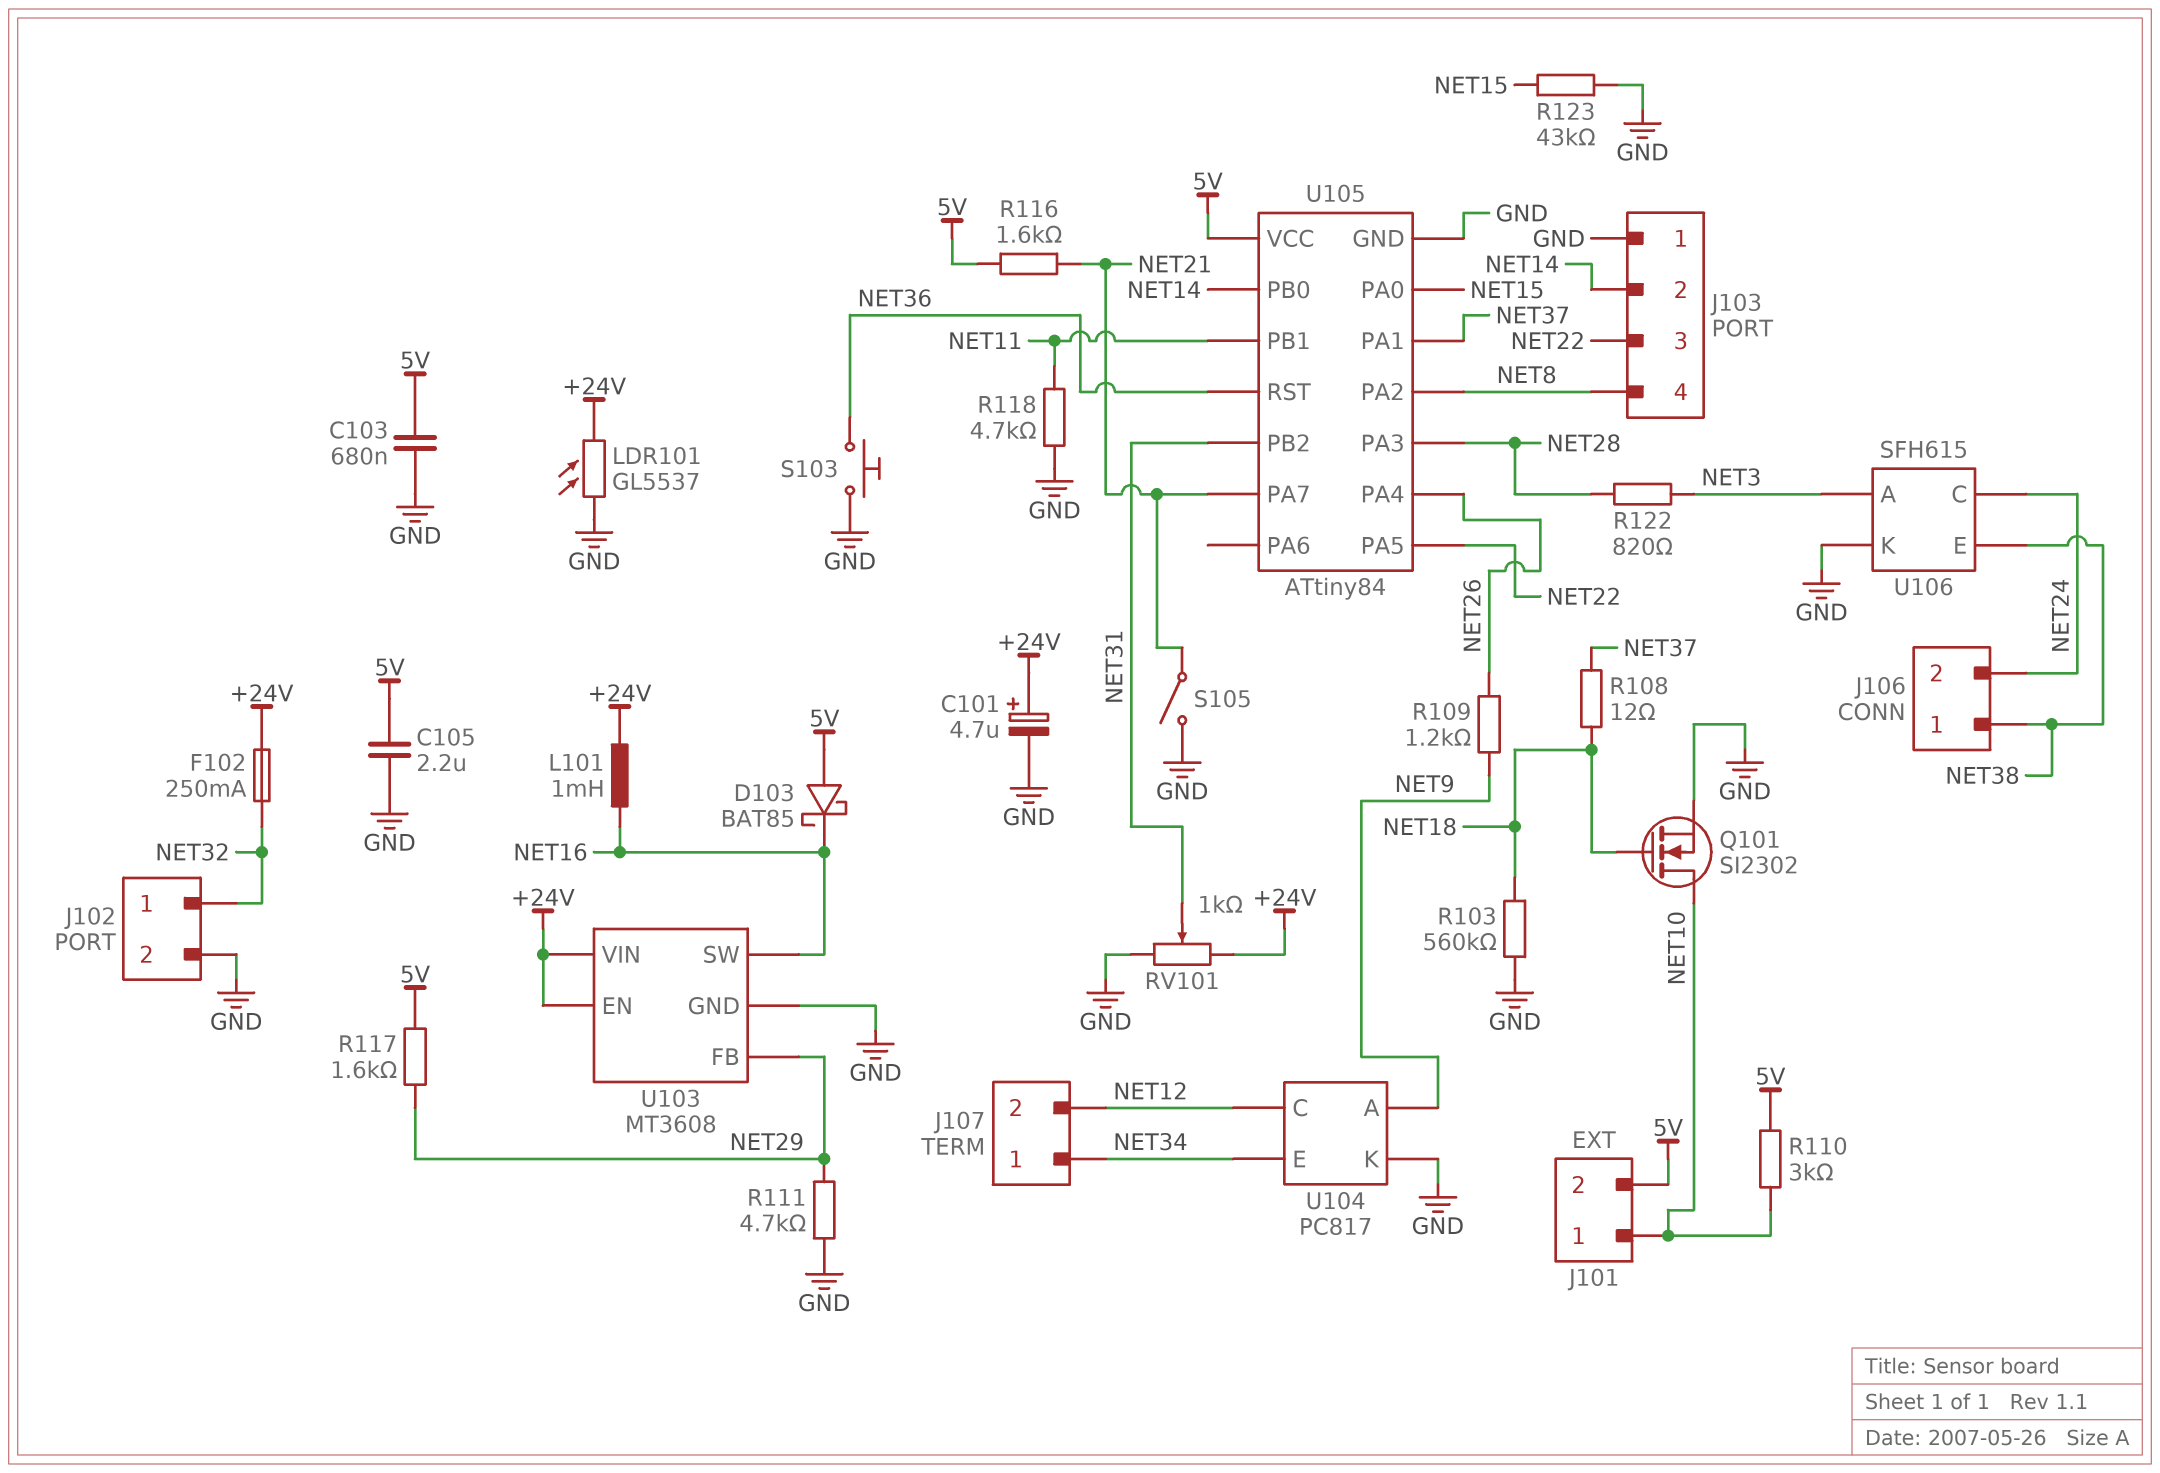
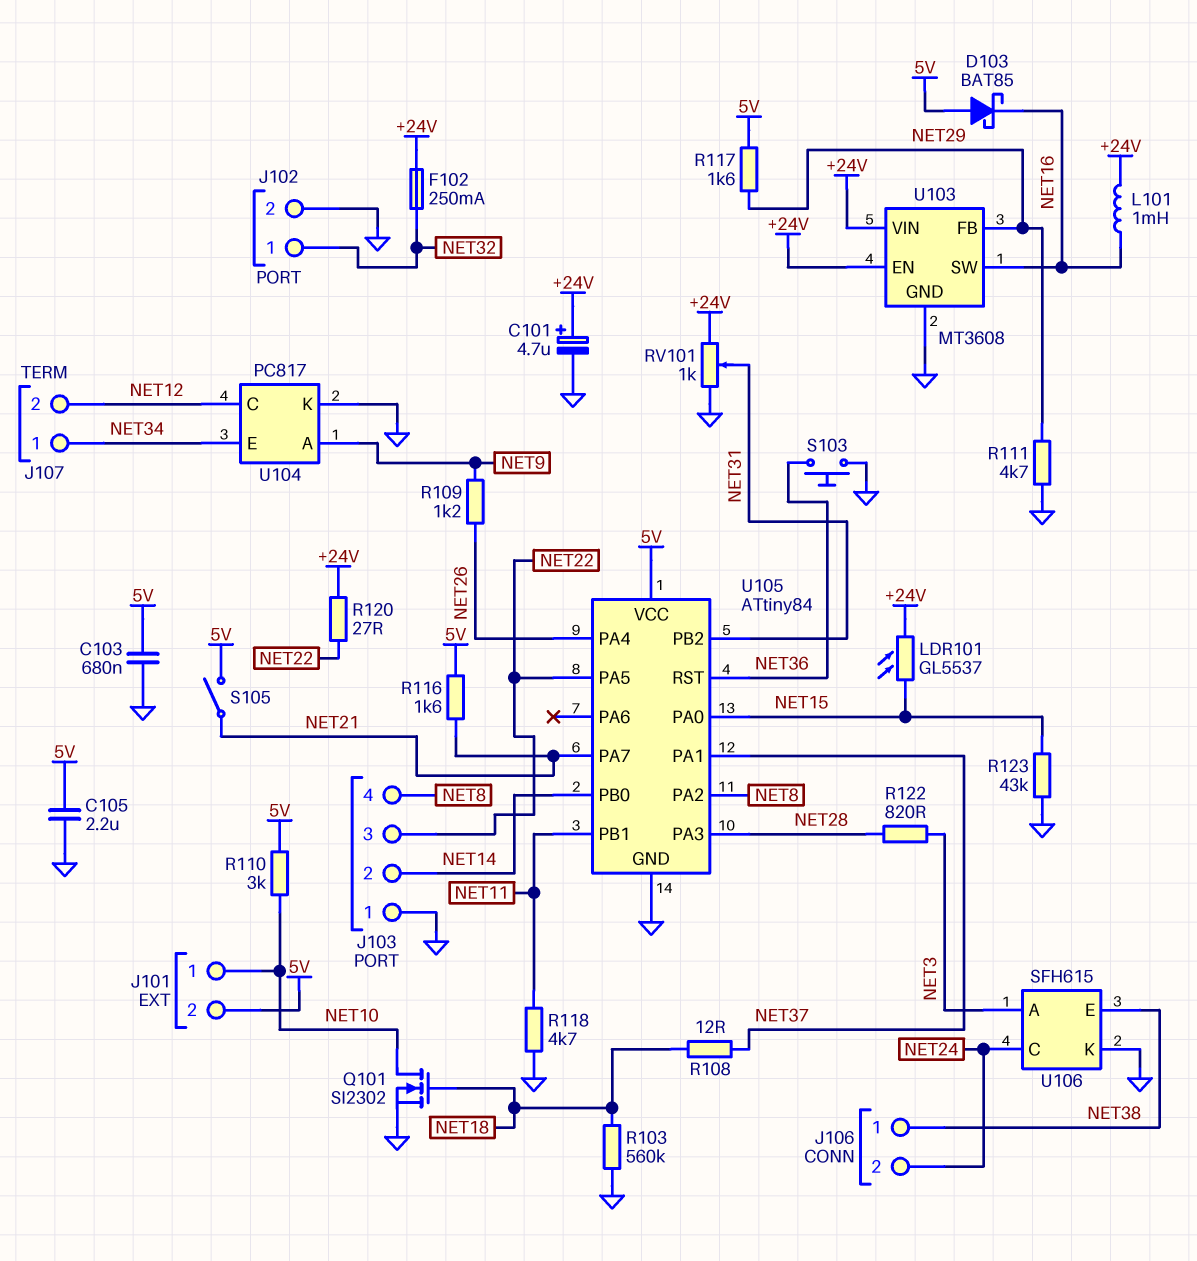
LDR101: GL5537 (+24V, GND) -> GL5537 (+24V, NET15)
R120: none -> 27 (+24V, NET22)
S105: switch (GND, NET21) -> switch (5V, NET21)

